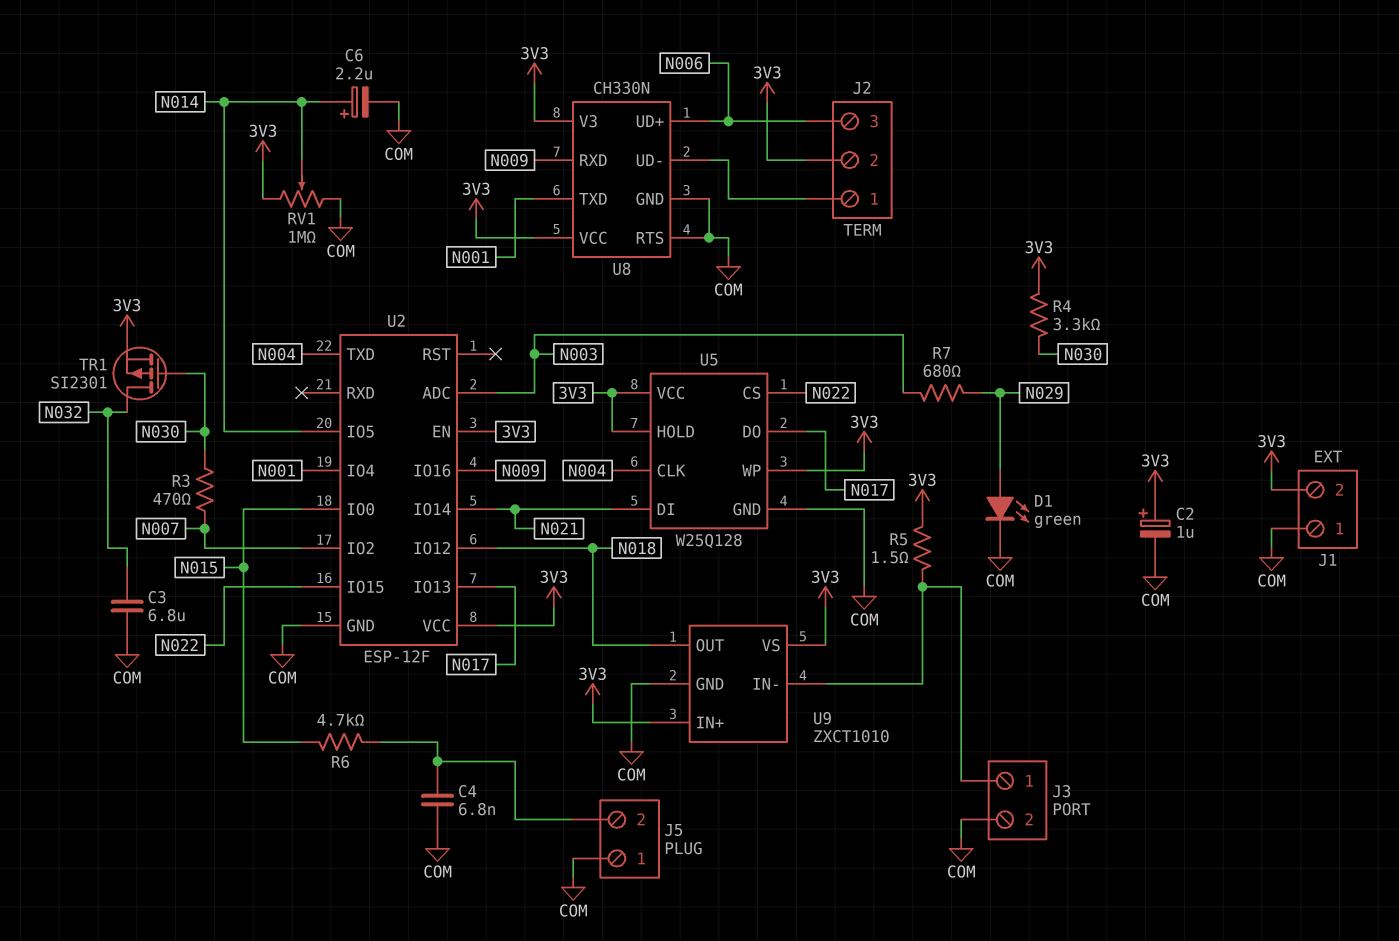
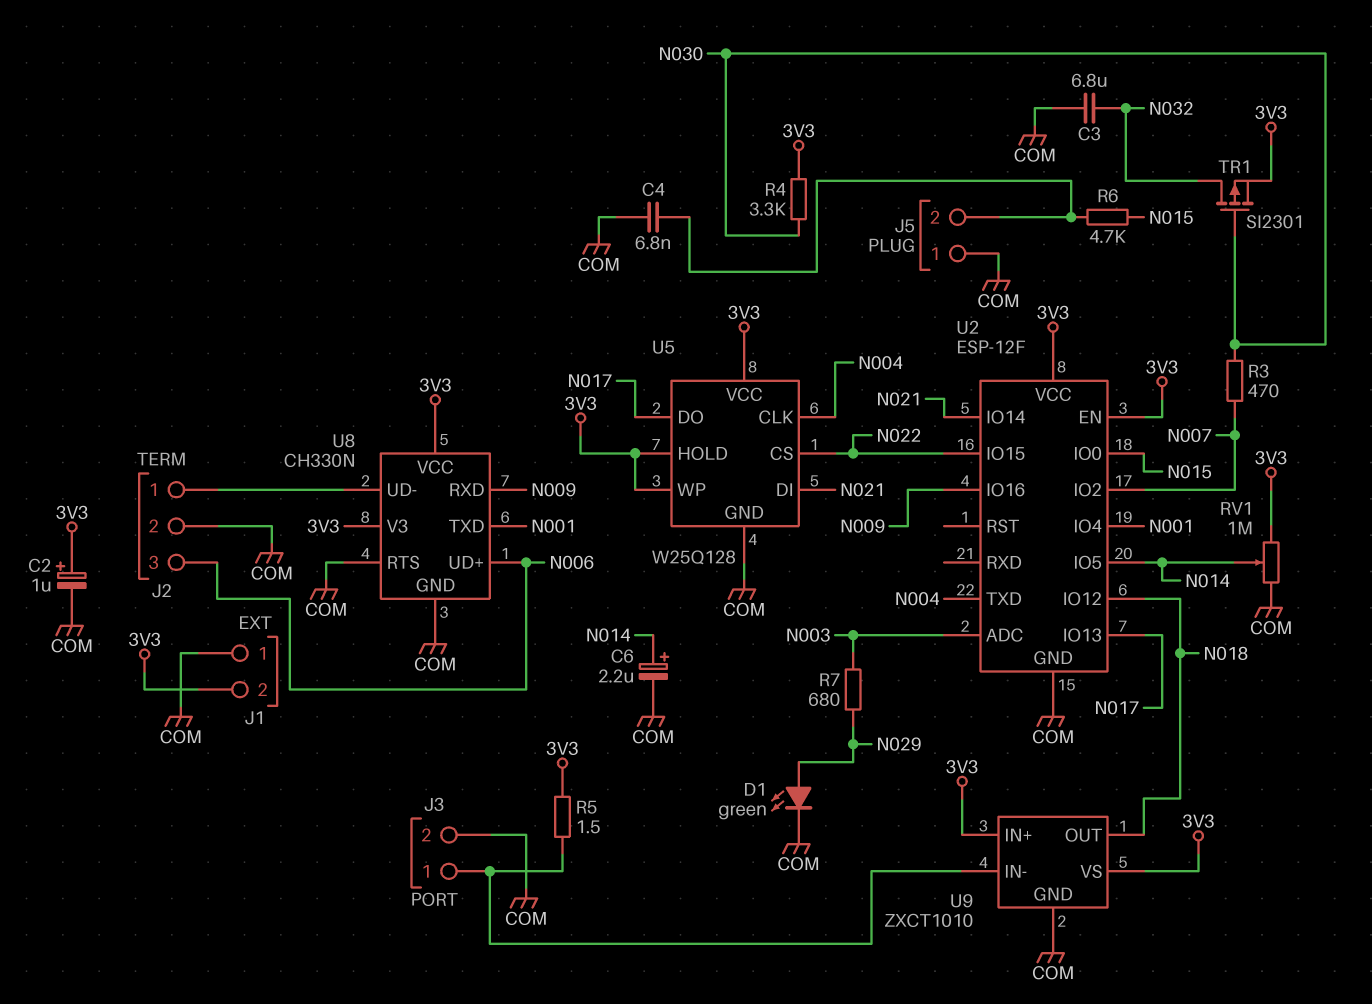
J2 pin 2: 3V3 -> COM

